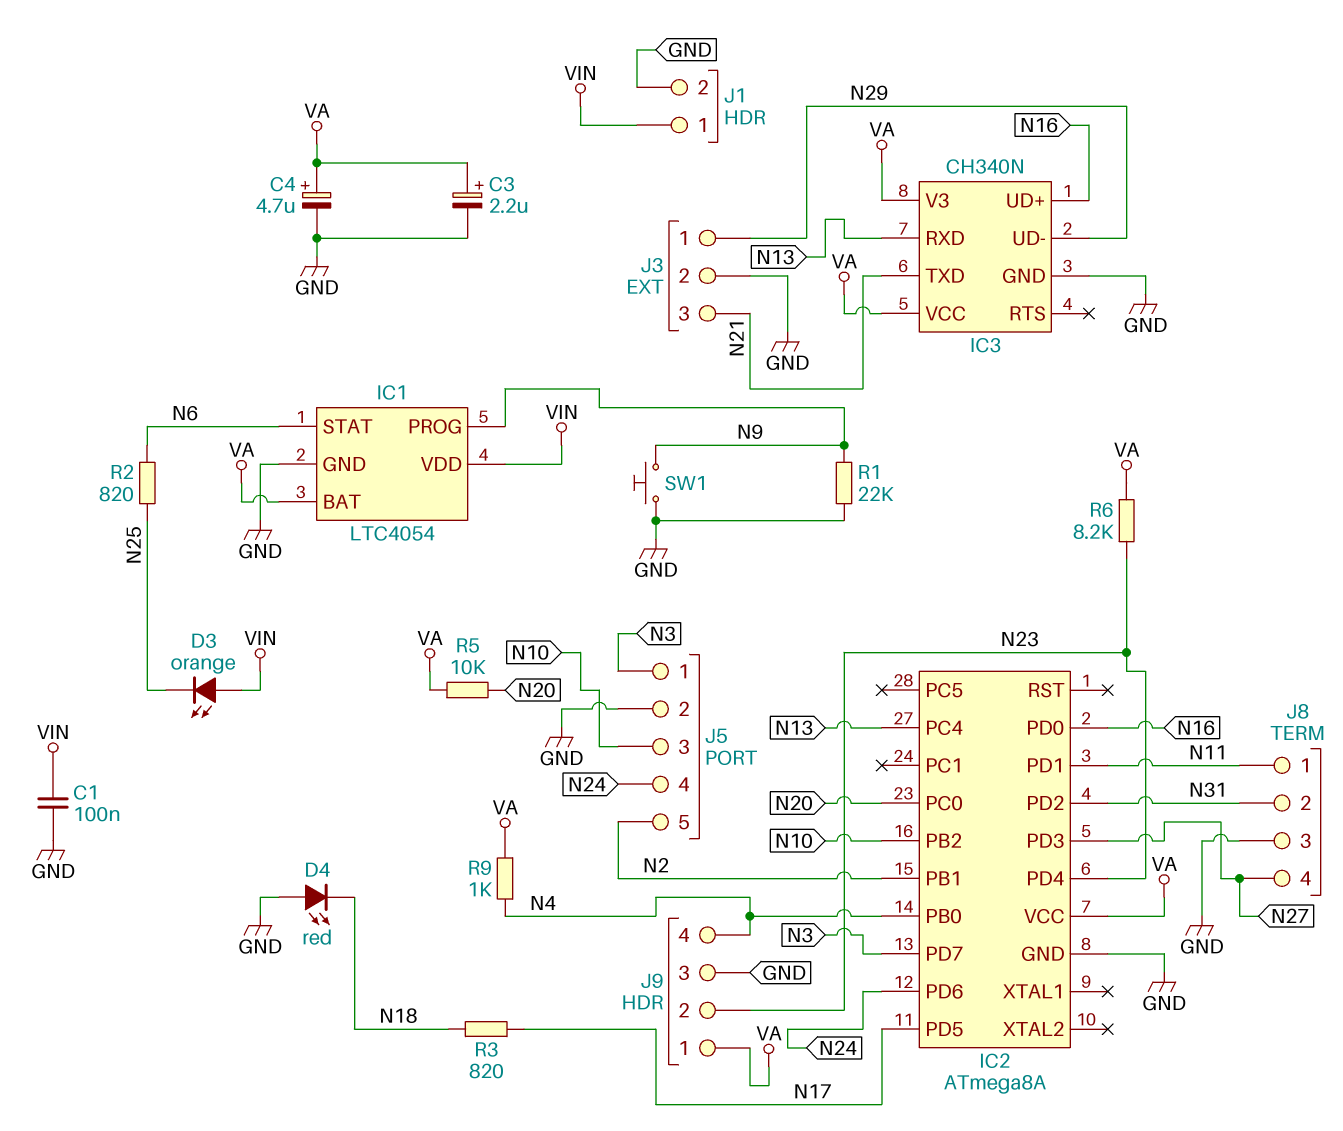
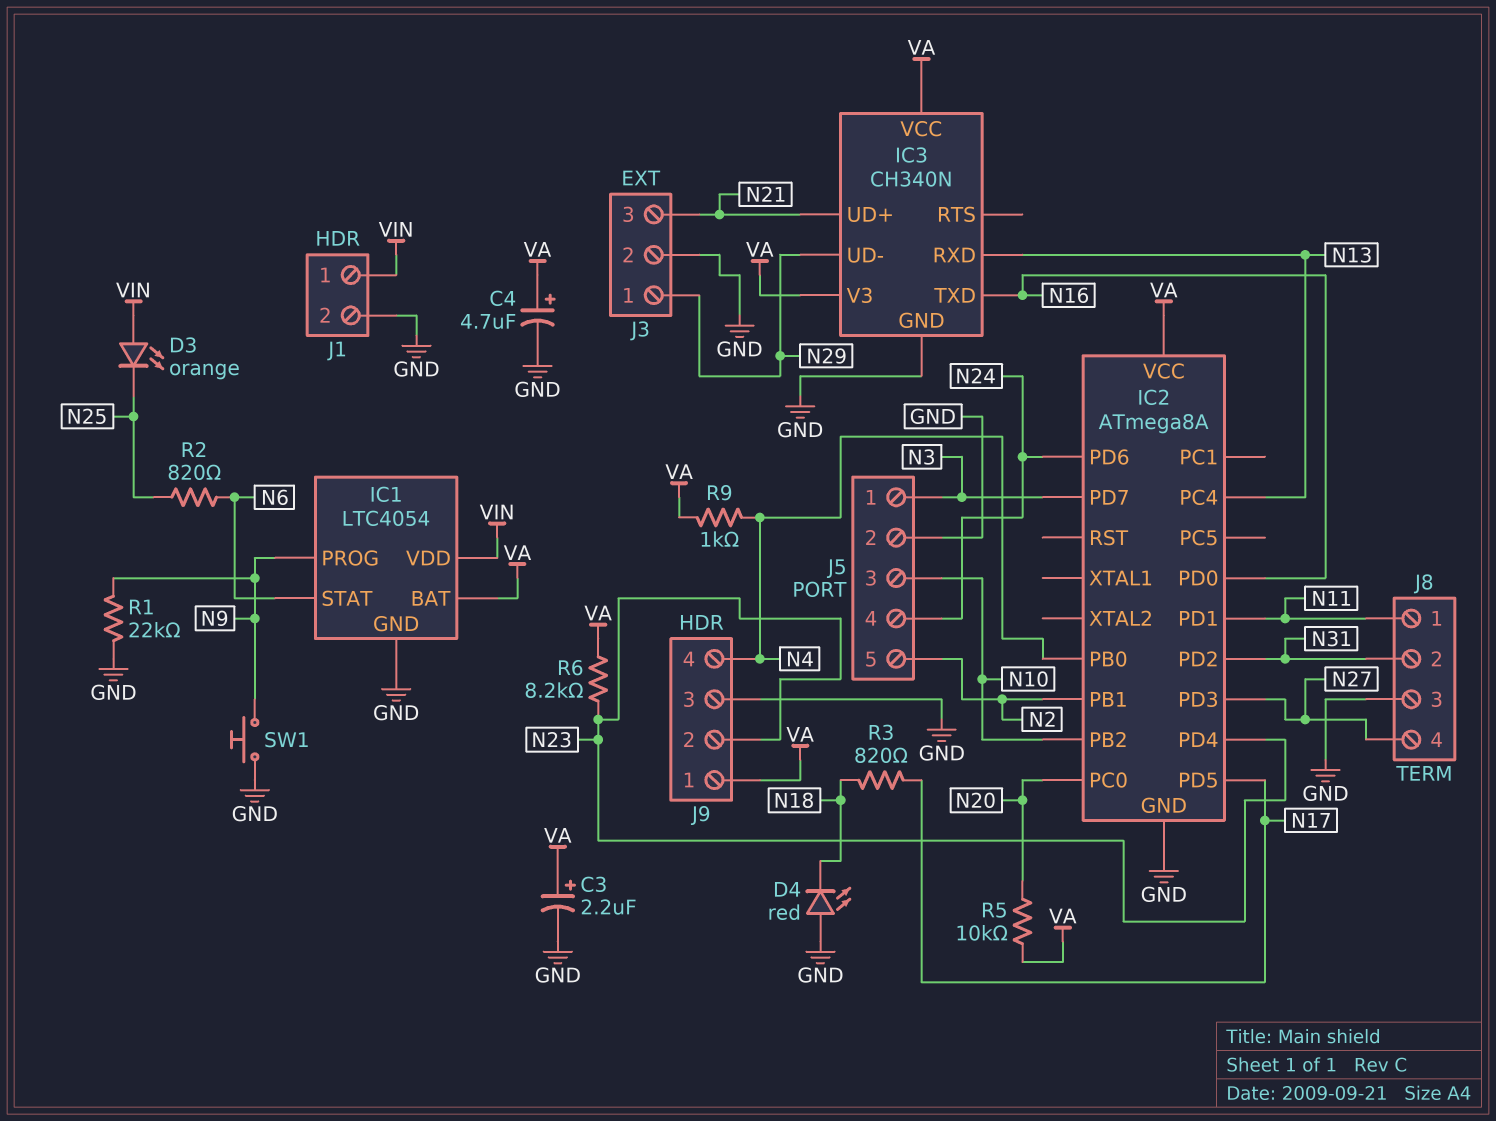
C1: 100nF (GND, VIN) -> none
IC3 pin TXD: N21 -> N16
IC3 pin UD+: N16 -> N21

